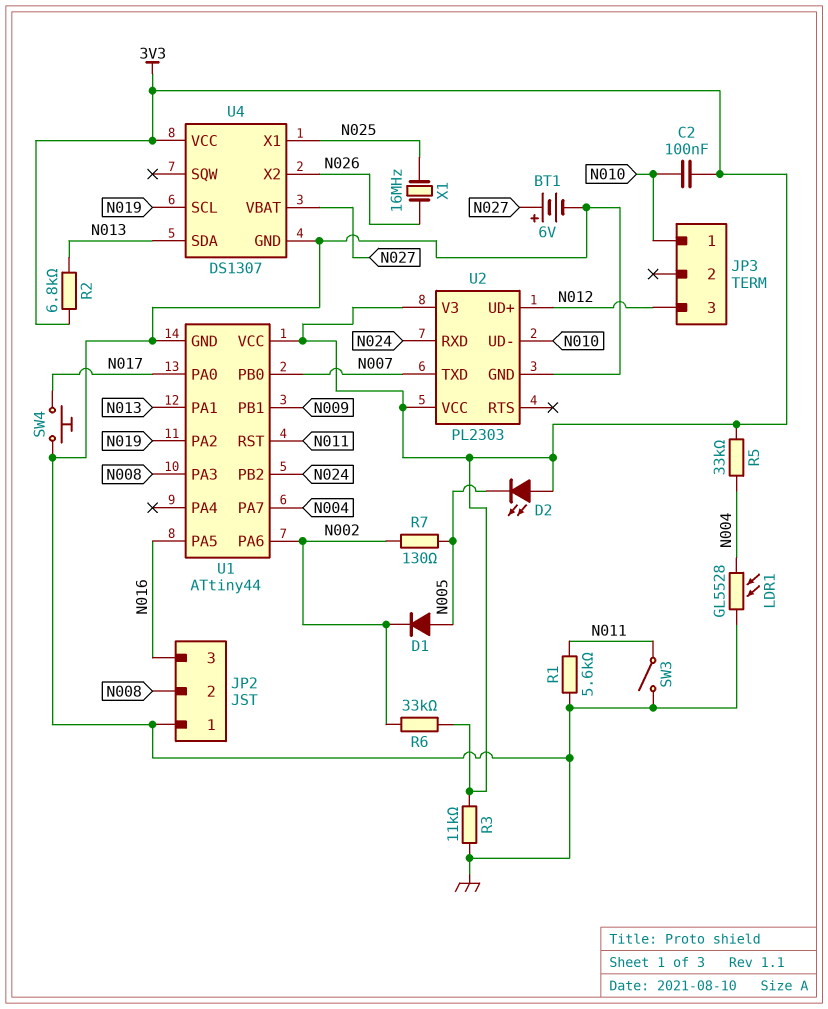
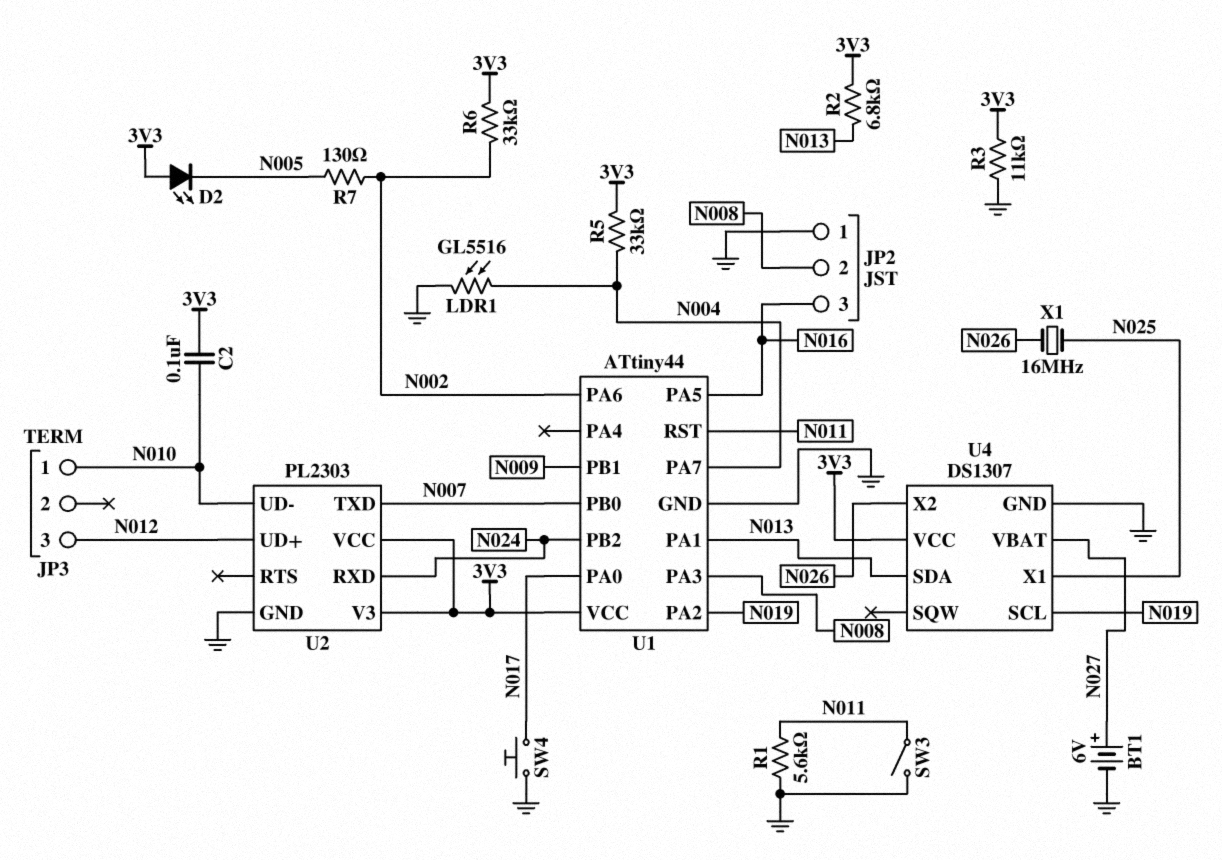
D1: diode (A N005, K N002) -> none
LDR1: GL5528 (GND, N004) -> GL5516 (GND, N004)

